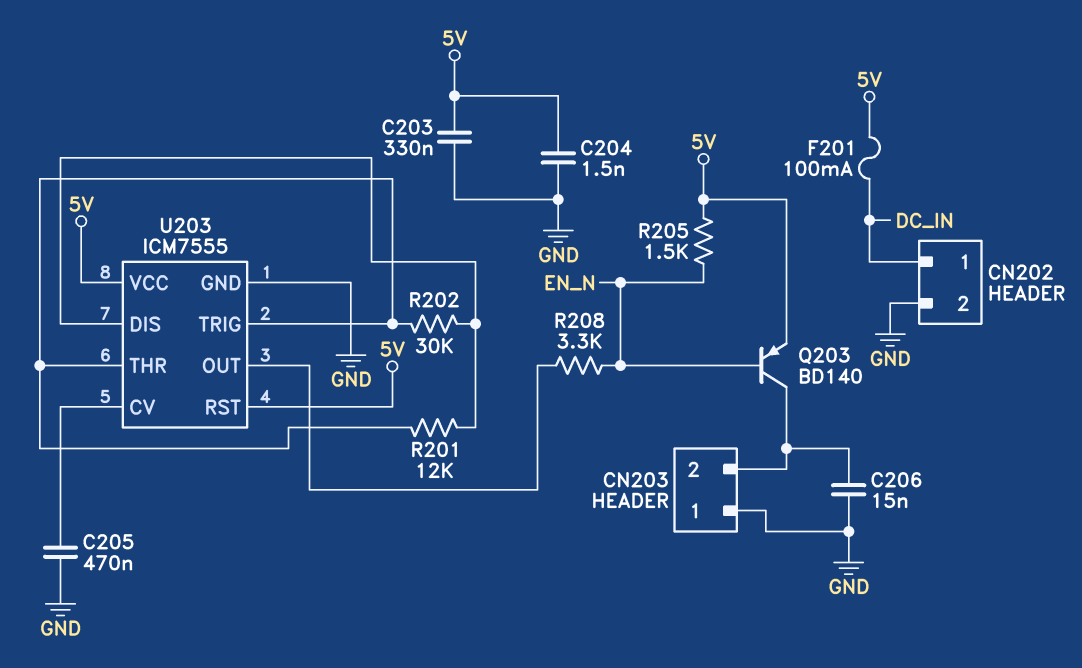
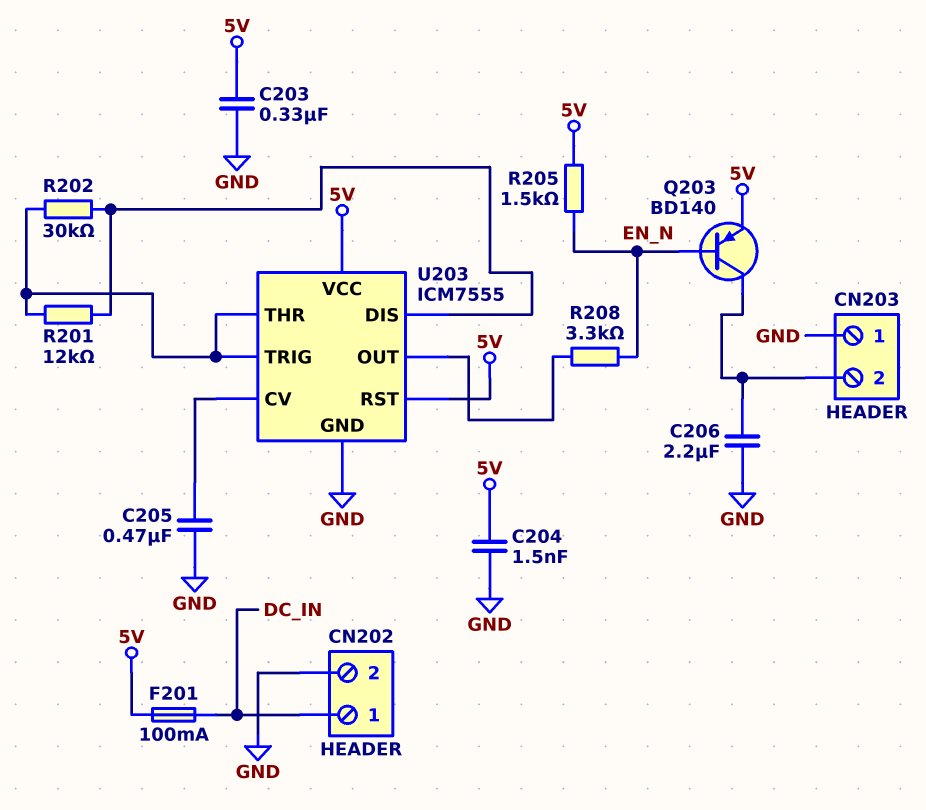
C206: 15nF (CN203/2, GND) -> 2.2uF (CN203/2, GND)

